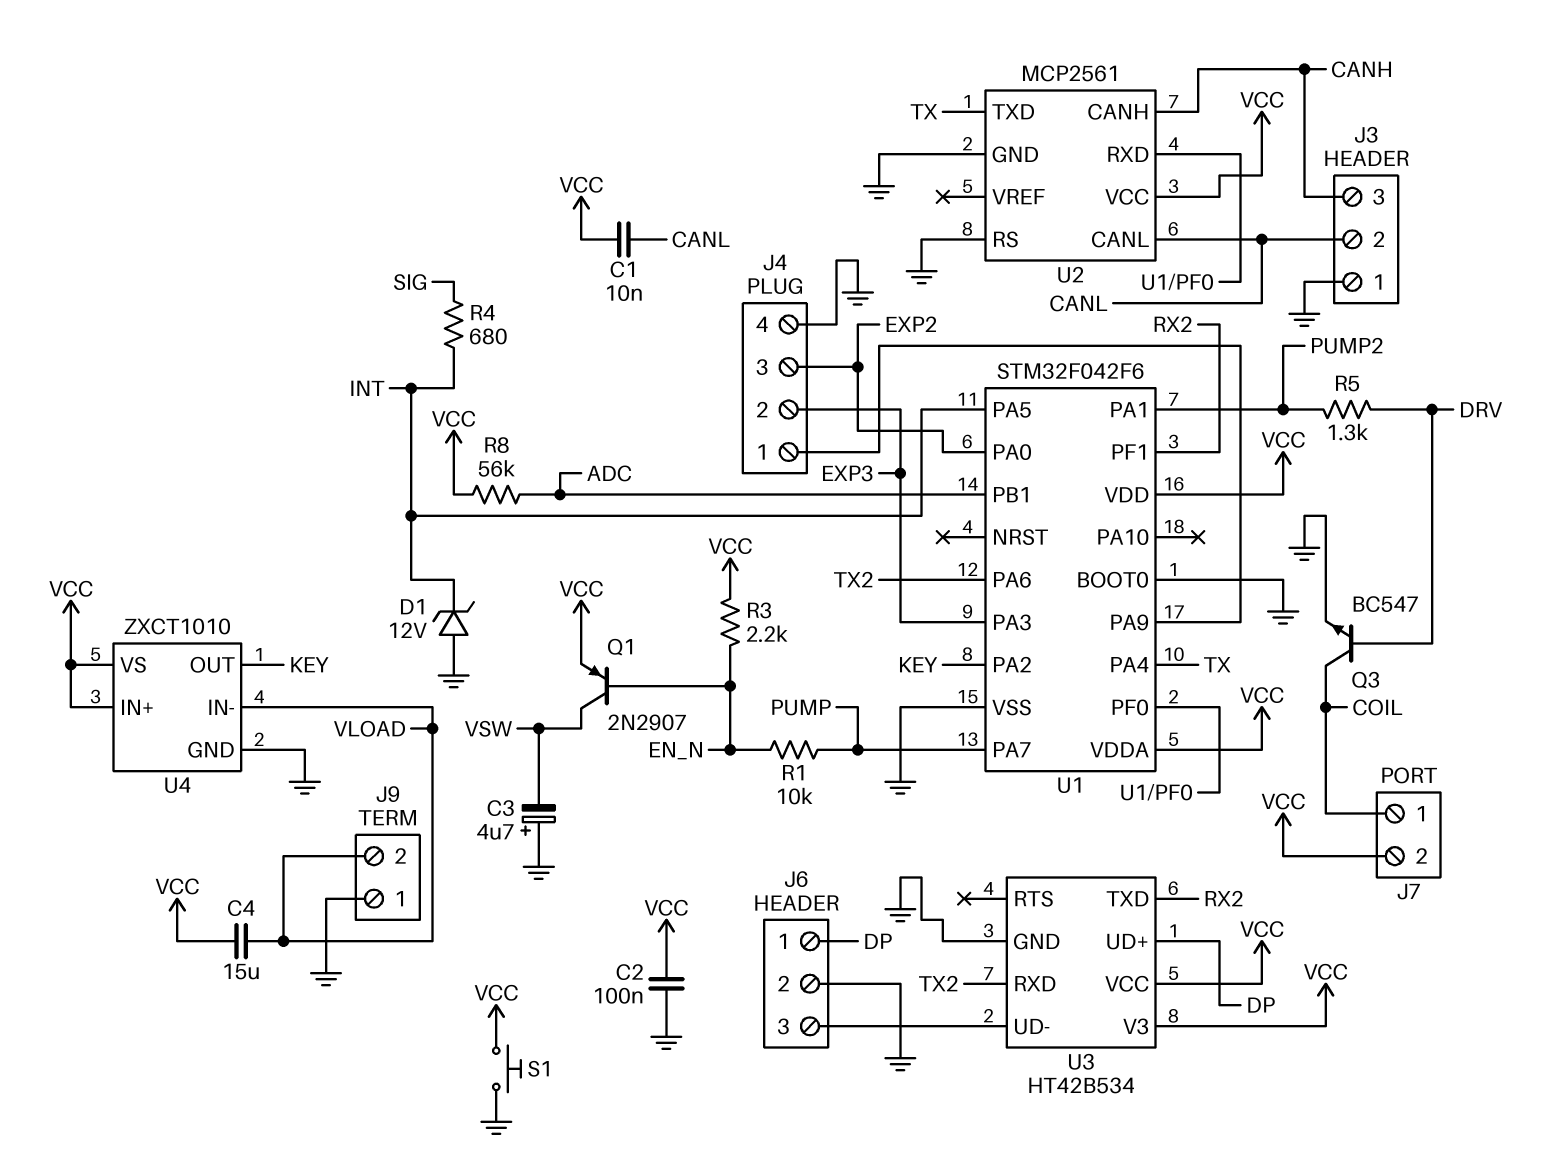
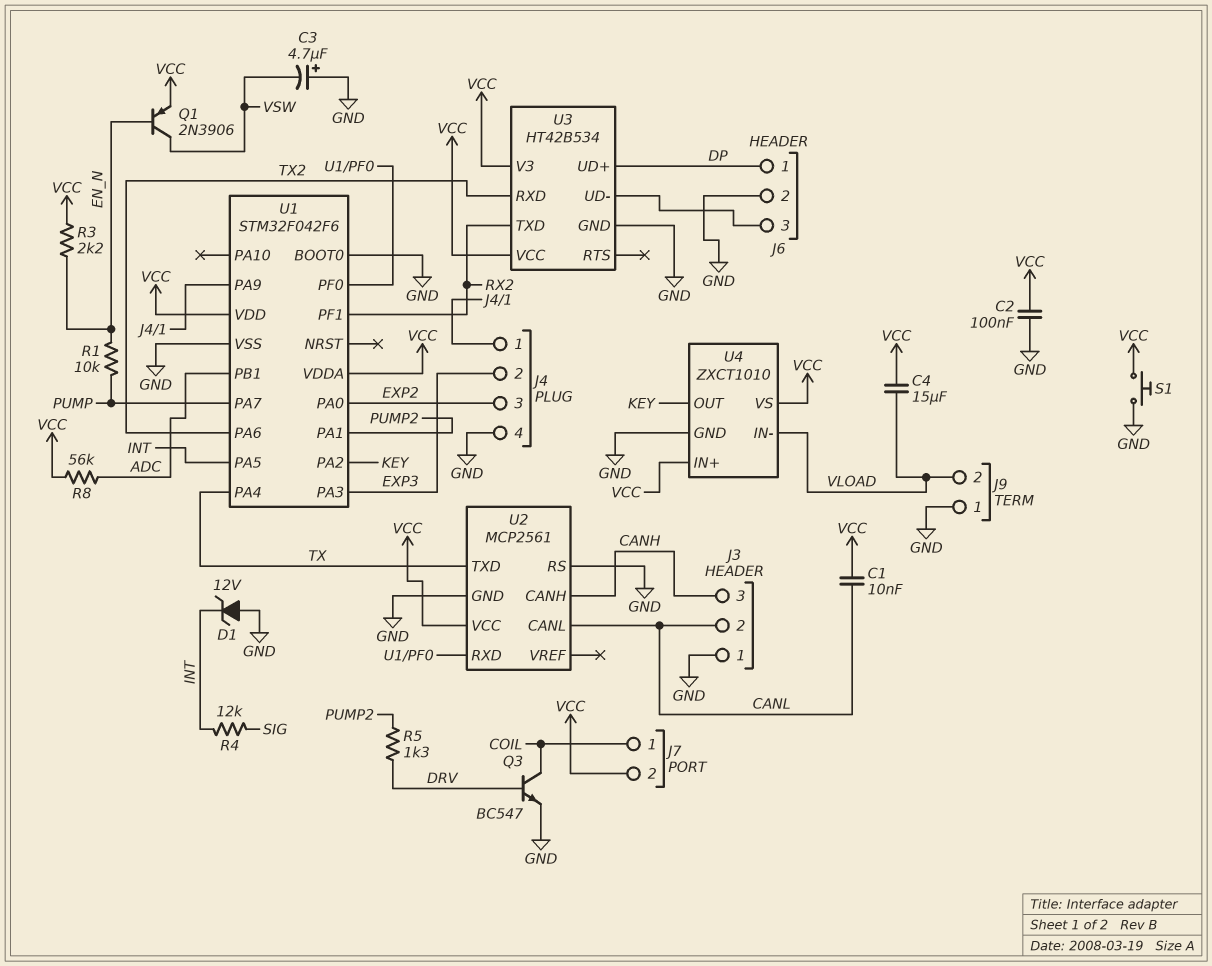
Q1: PNP 2N2907 (B EN_N, C VSW, E VCC) -> PNP 2N3906 (B EN_N, C VSW, E VCC)
R4: 680 (INT, SIG) -> 12k (INT, SIG)

